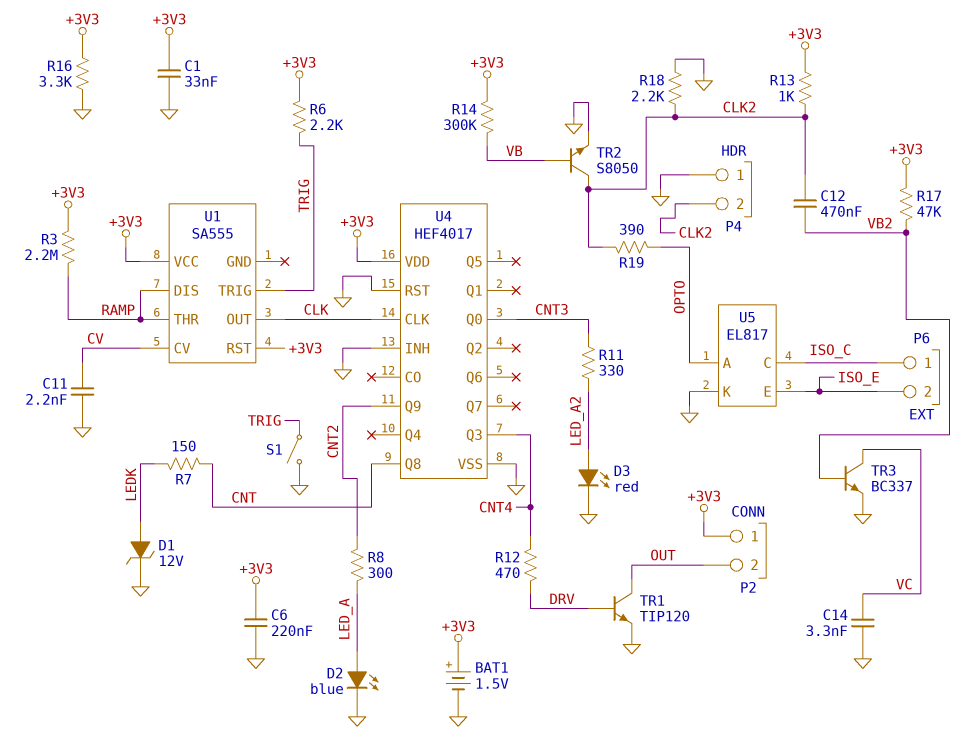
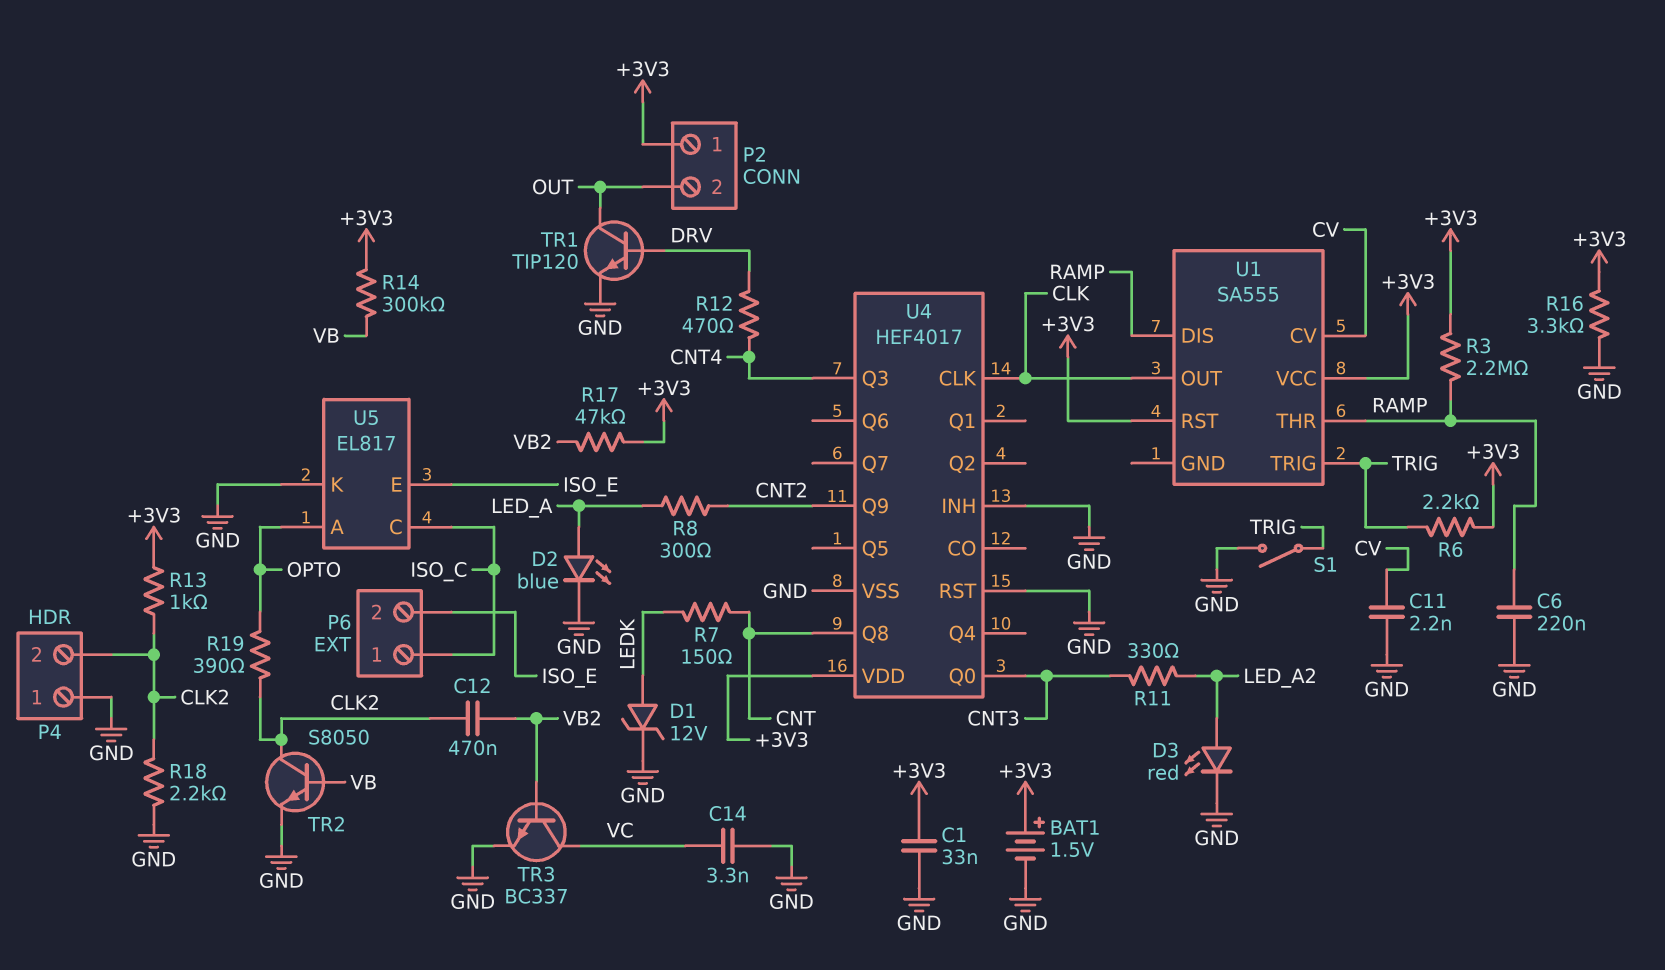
C6: 220nF (+3V3, GND) -> 220nF (GND, RAMP)

